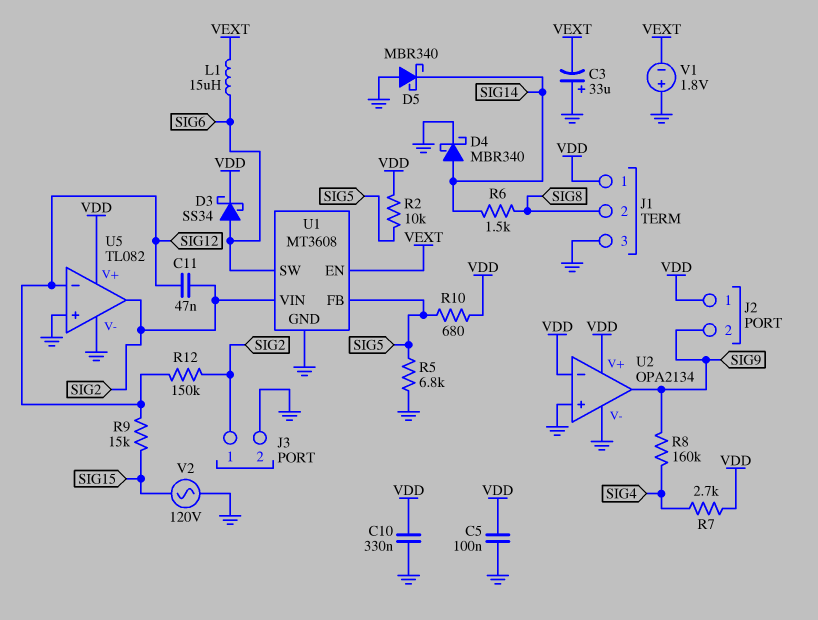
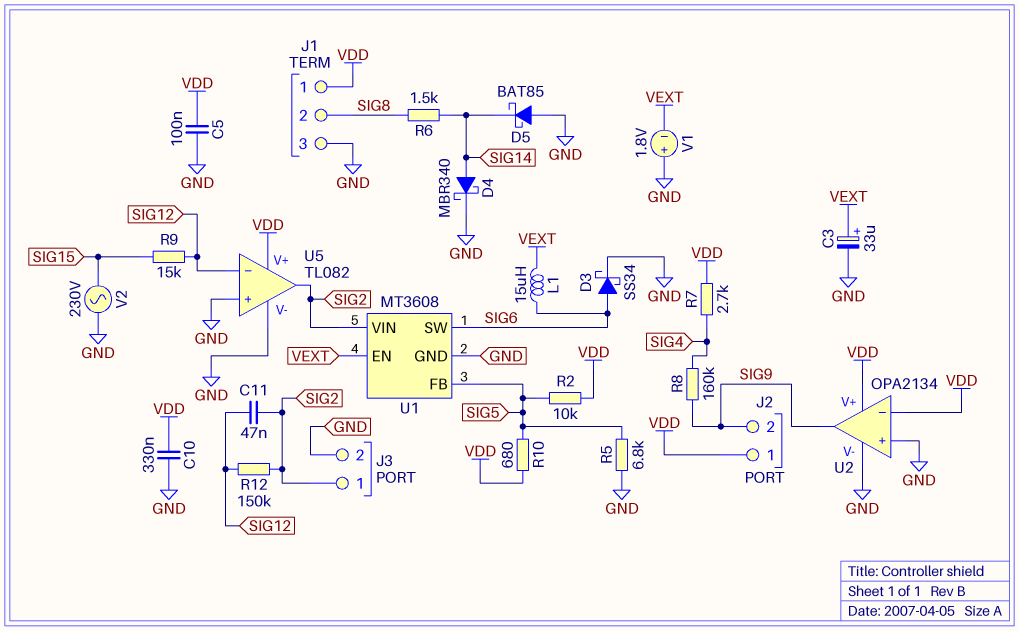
C3: 33uF (plus GND, minus VEXT) -> 33uF (plus VEXT, minus GND)
D3: schottky SS34 (A SIG6, K VDD) -> schottky SS34 (A SIG6, K GND)
D5: schottky MBR340 (A GND, K SIG14) -> schottky BAT85 (A GND, K SIG14)
V2: AC 120V (GND, SIG15) -> AC 230V (GND, SIG15)

